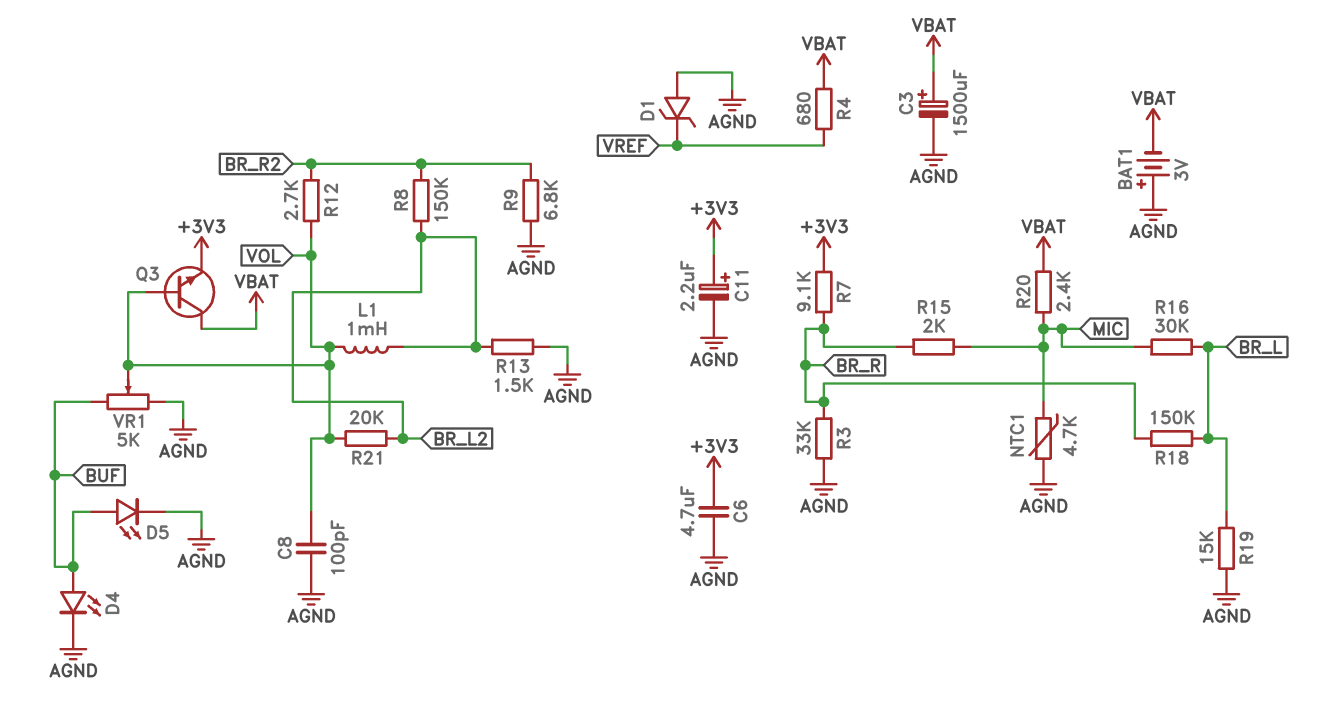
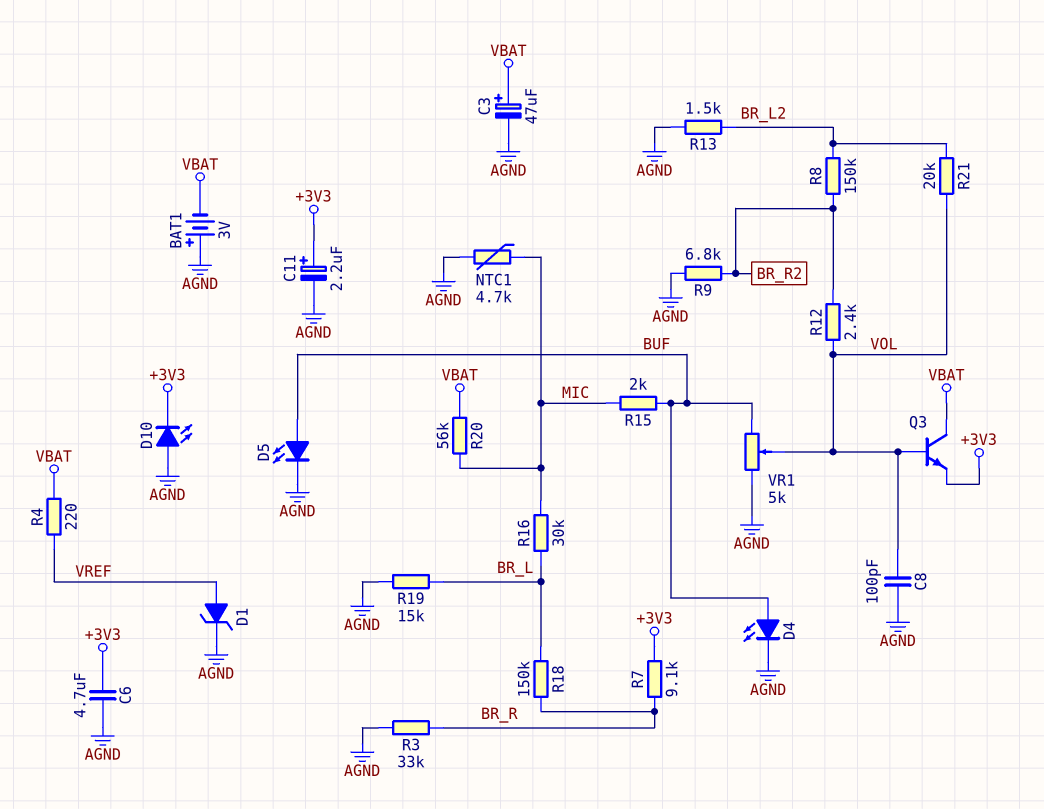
C3: 1500uF (plus VBAT, minus AGND) -> 47uF (plus VBAT, minus AGND)
D1: zener (A AGND, K VREF) -> zener (A VREF, K AGND)
D10: none -> LED (A AGND, K +3V3)
L1: 1mH (BR_L2, VOL) -> none
R4: 680 (VBAT, VREF) -> 220 (VBAT, VREF)
R12: 2.7k (BR_R2, VOL) -> 2.4k (BR_R2, VOL)
R15: 2k (BR_R, MIC) -> 2k (BUF, MIC)
R20: 2.4k (MIC, VBAT) -> 56k (MIC, VBAT)

